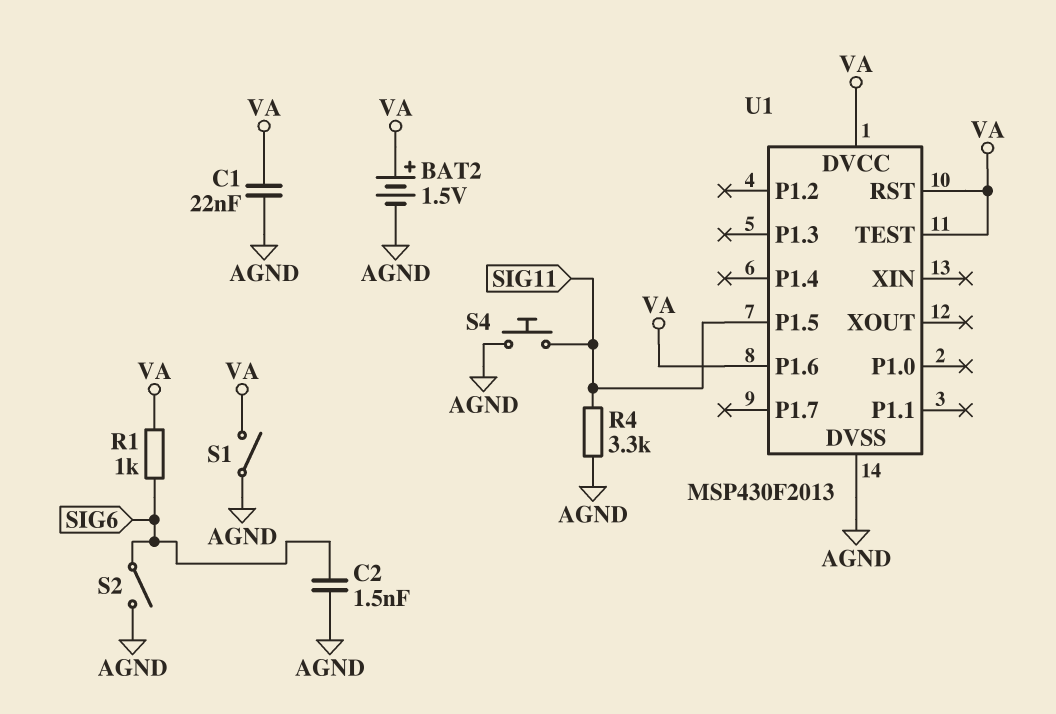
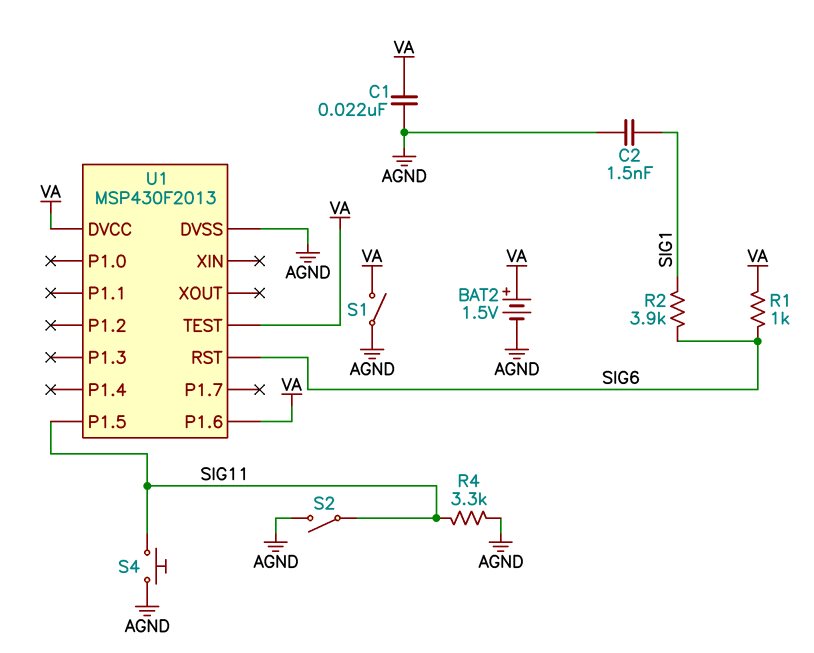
C2: 1.5nF (AGND, SIG6) -> 1.5nF (AGND, SIG1)
R2: none -> 3.9k (SIG1, SIG6)
S2: switch (AGND, SIG6) -> switch (AGND, SIG11)
U1 pin RST: VA -> SIG6

